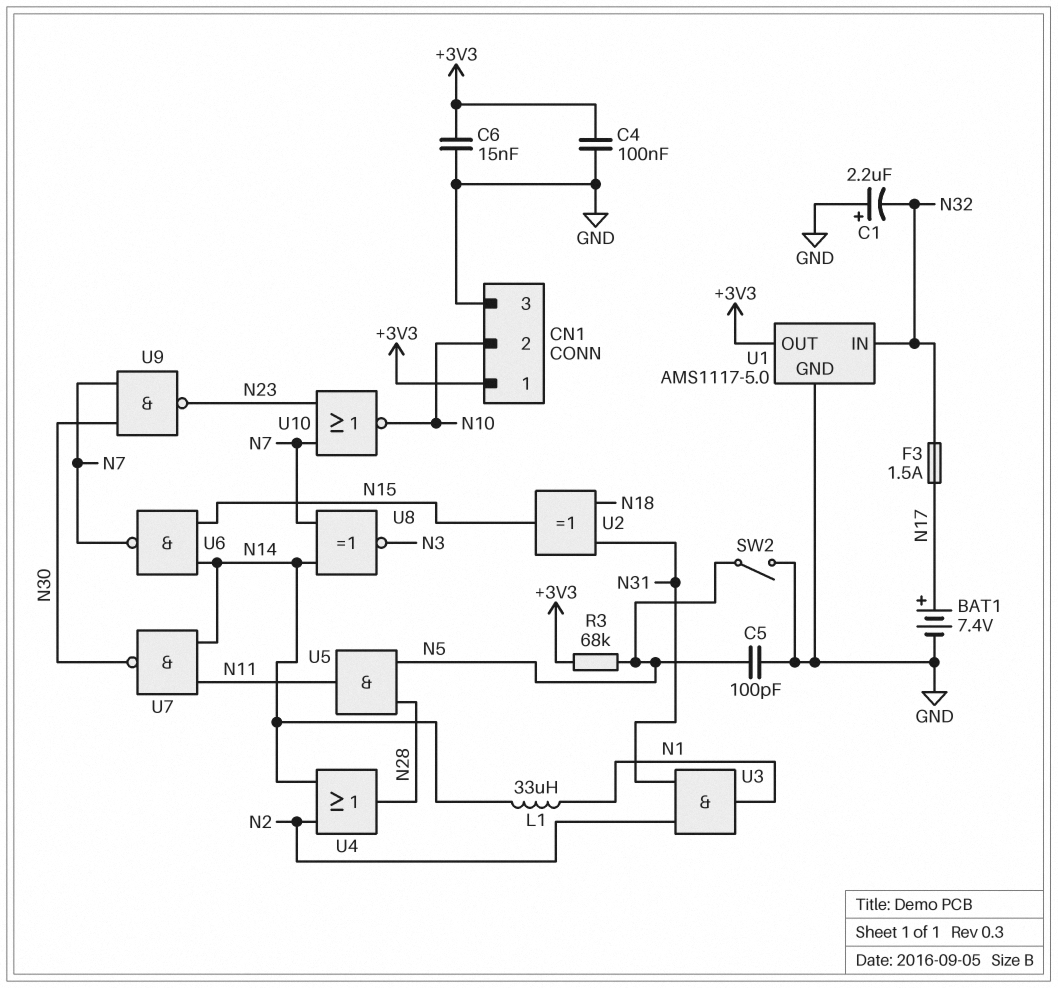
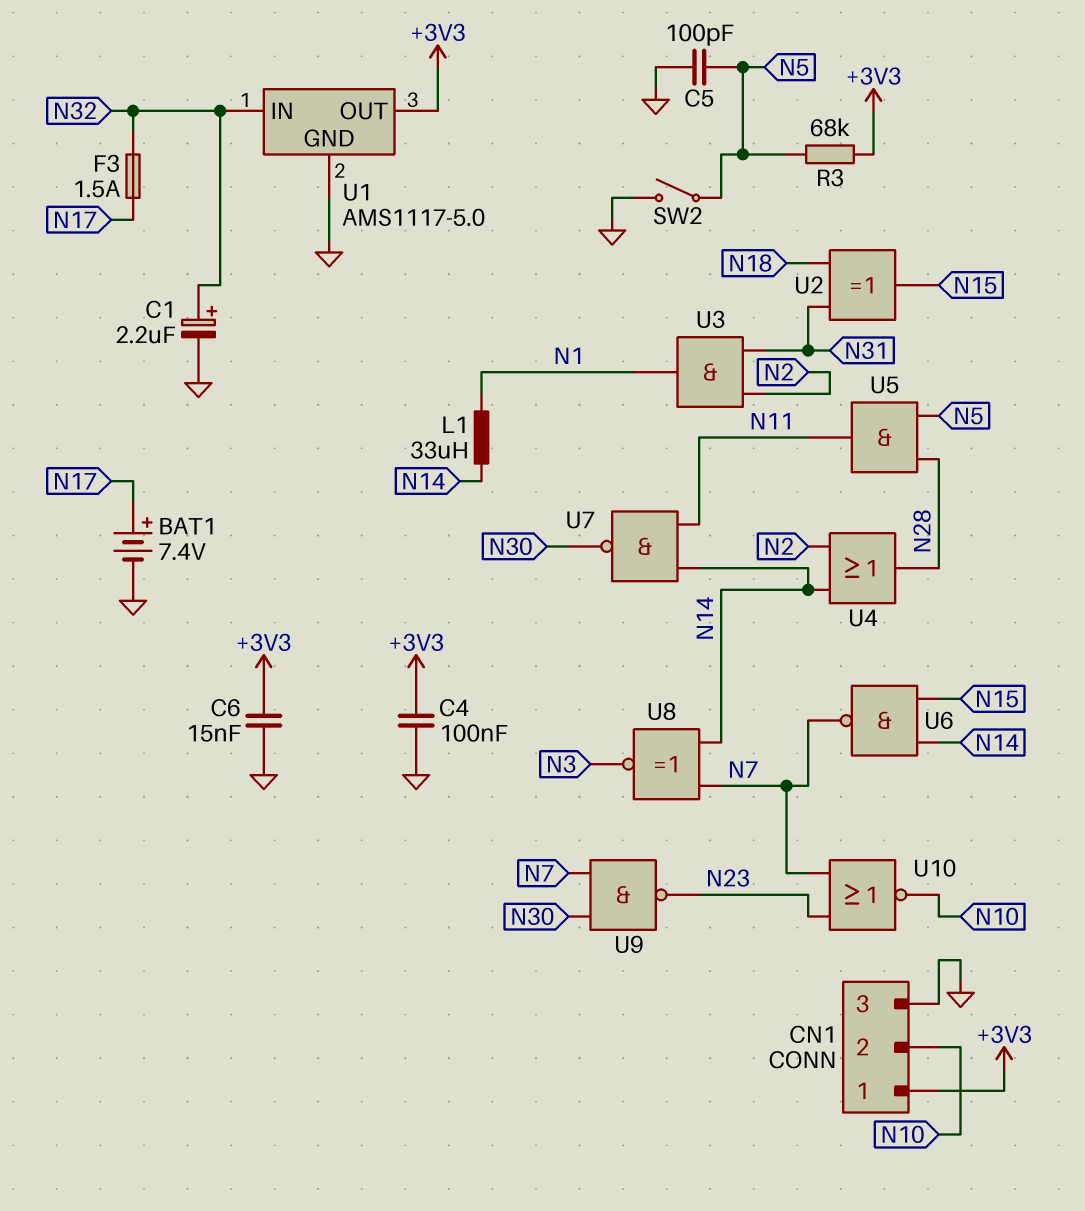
C1: 2.2uF (plus GND, minus N32) -> 2.2uF (plus N32, minus GND)

